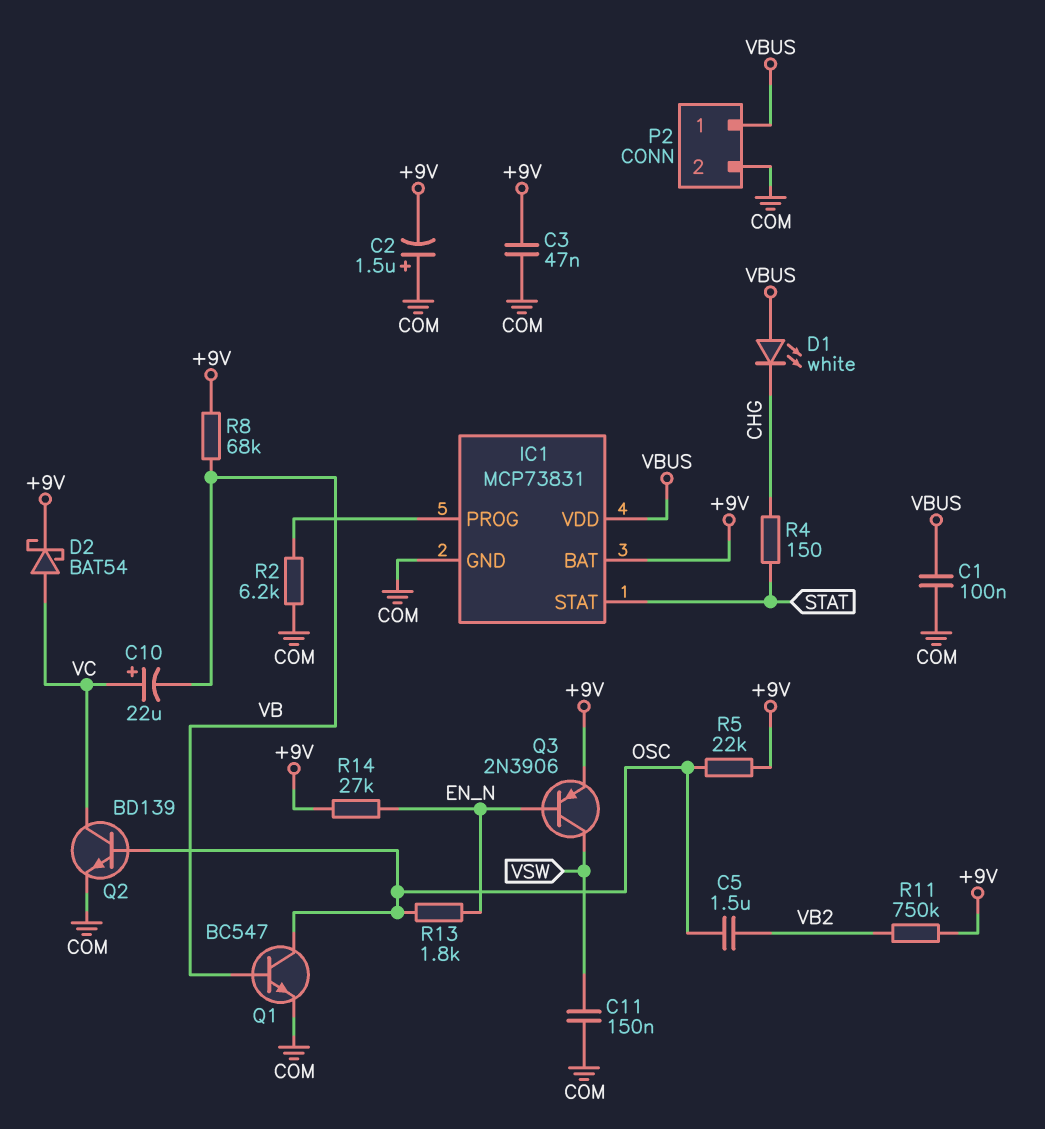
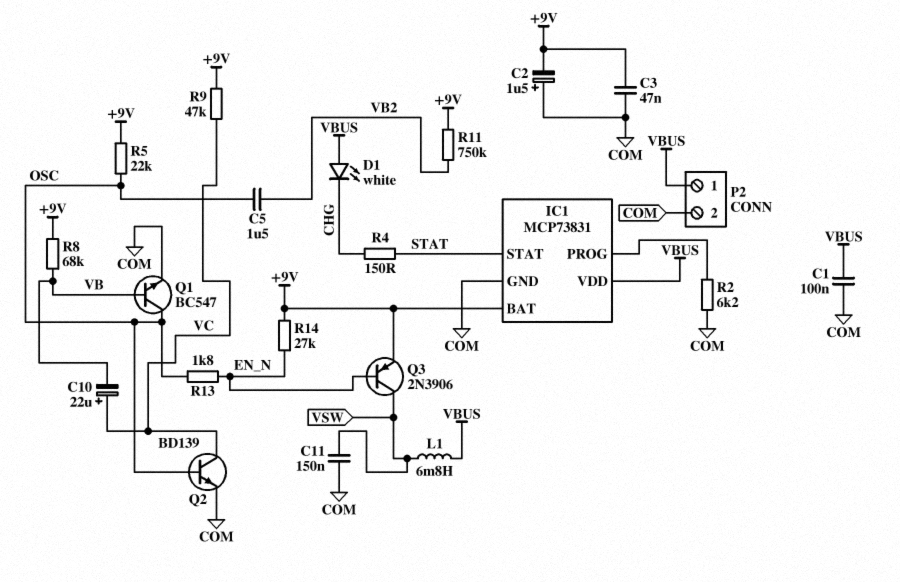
D2: schottky BAT54 (A VC, K +9V) -> none
L1: none -> 6.8mH (VBUS, VSW)
R9: none -> 47k (+9V, VC)

